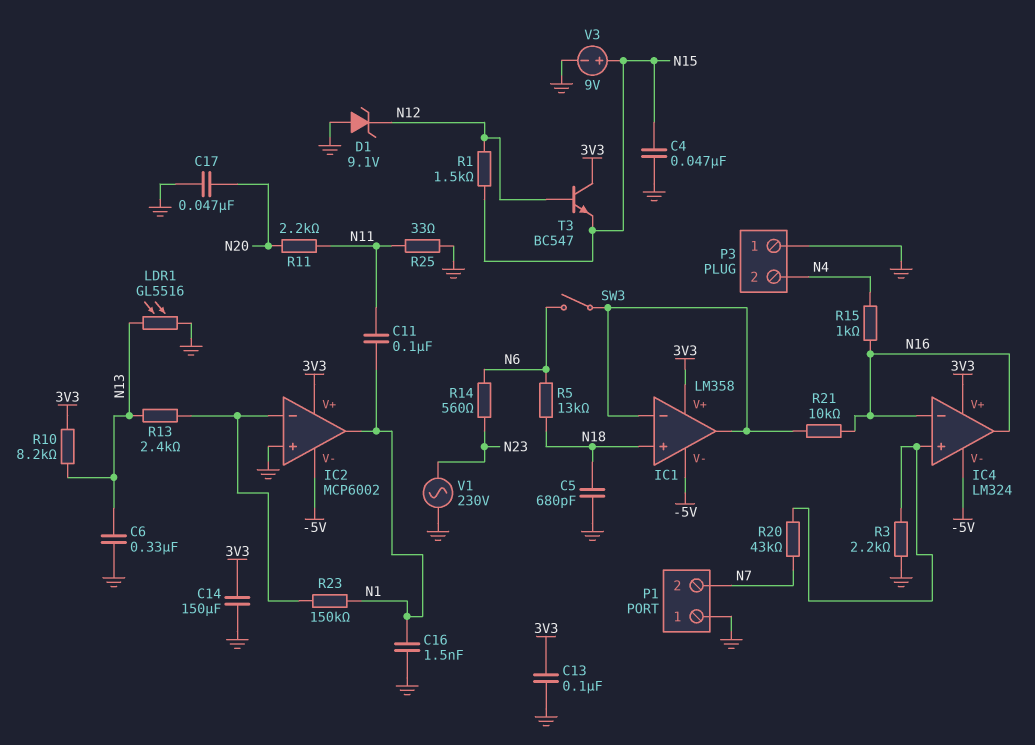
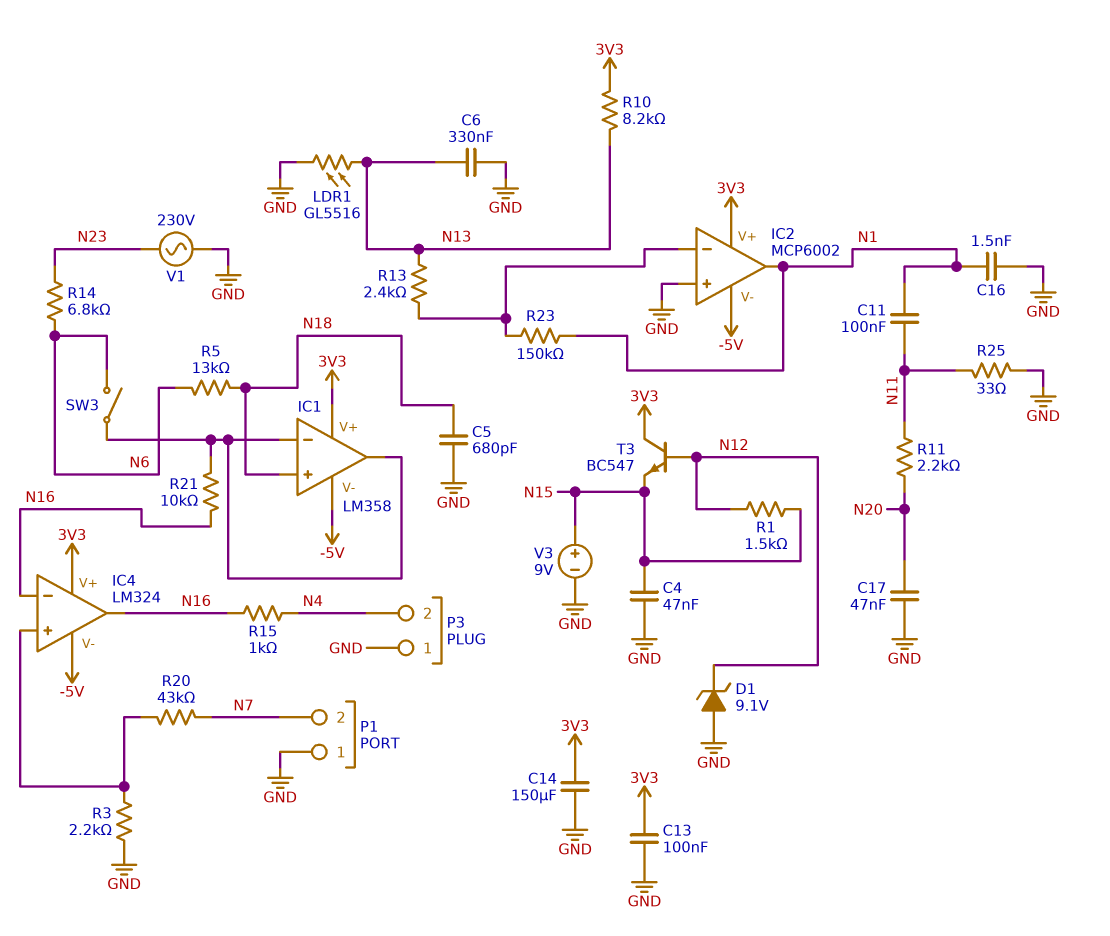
R14: 560 (N6, N23) -> 6.8k (N6, N23)

